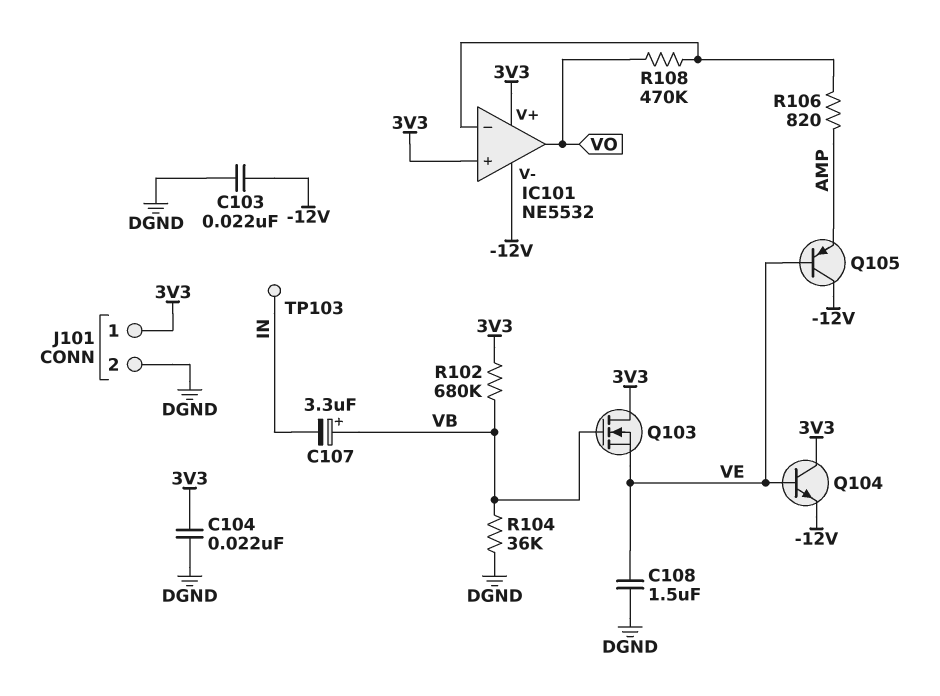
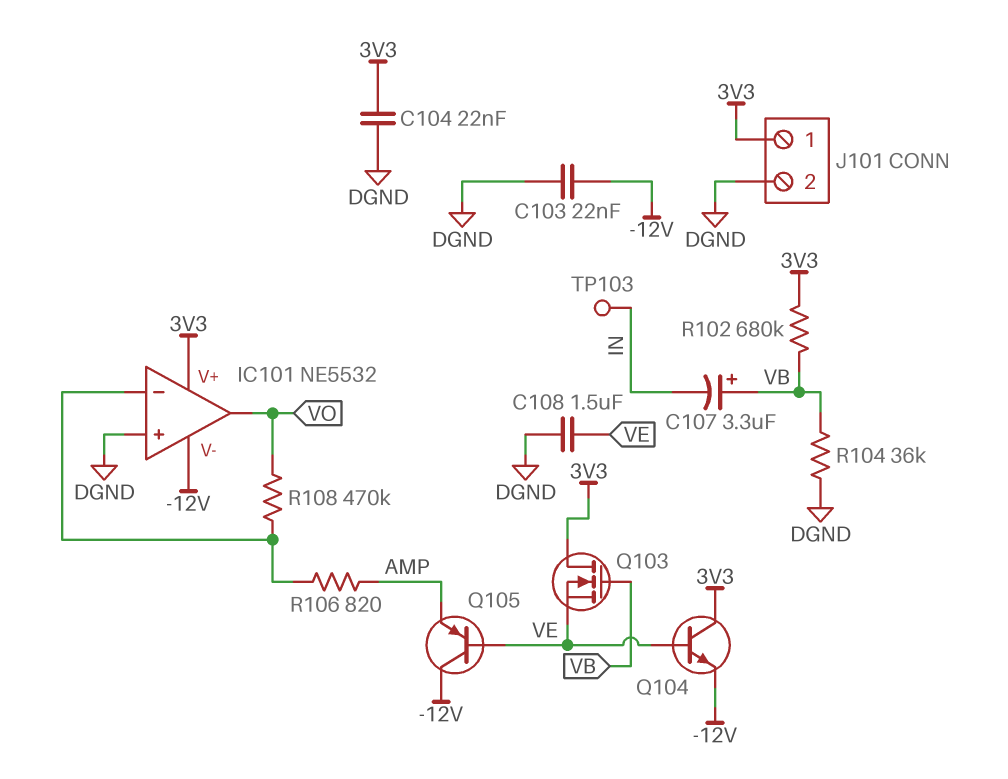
IC101 pin in+: 3V3 -> DGND

